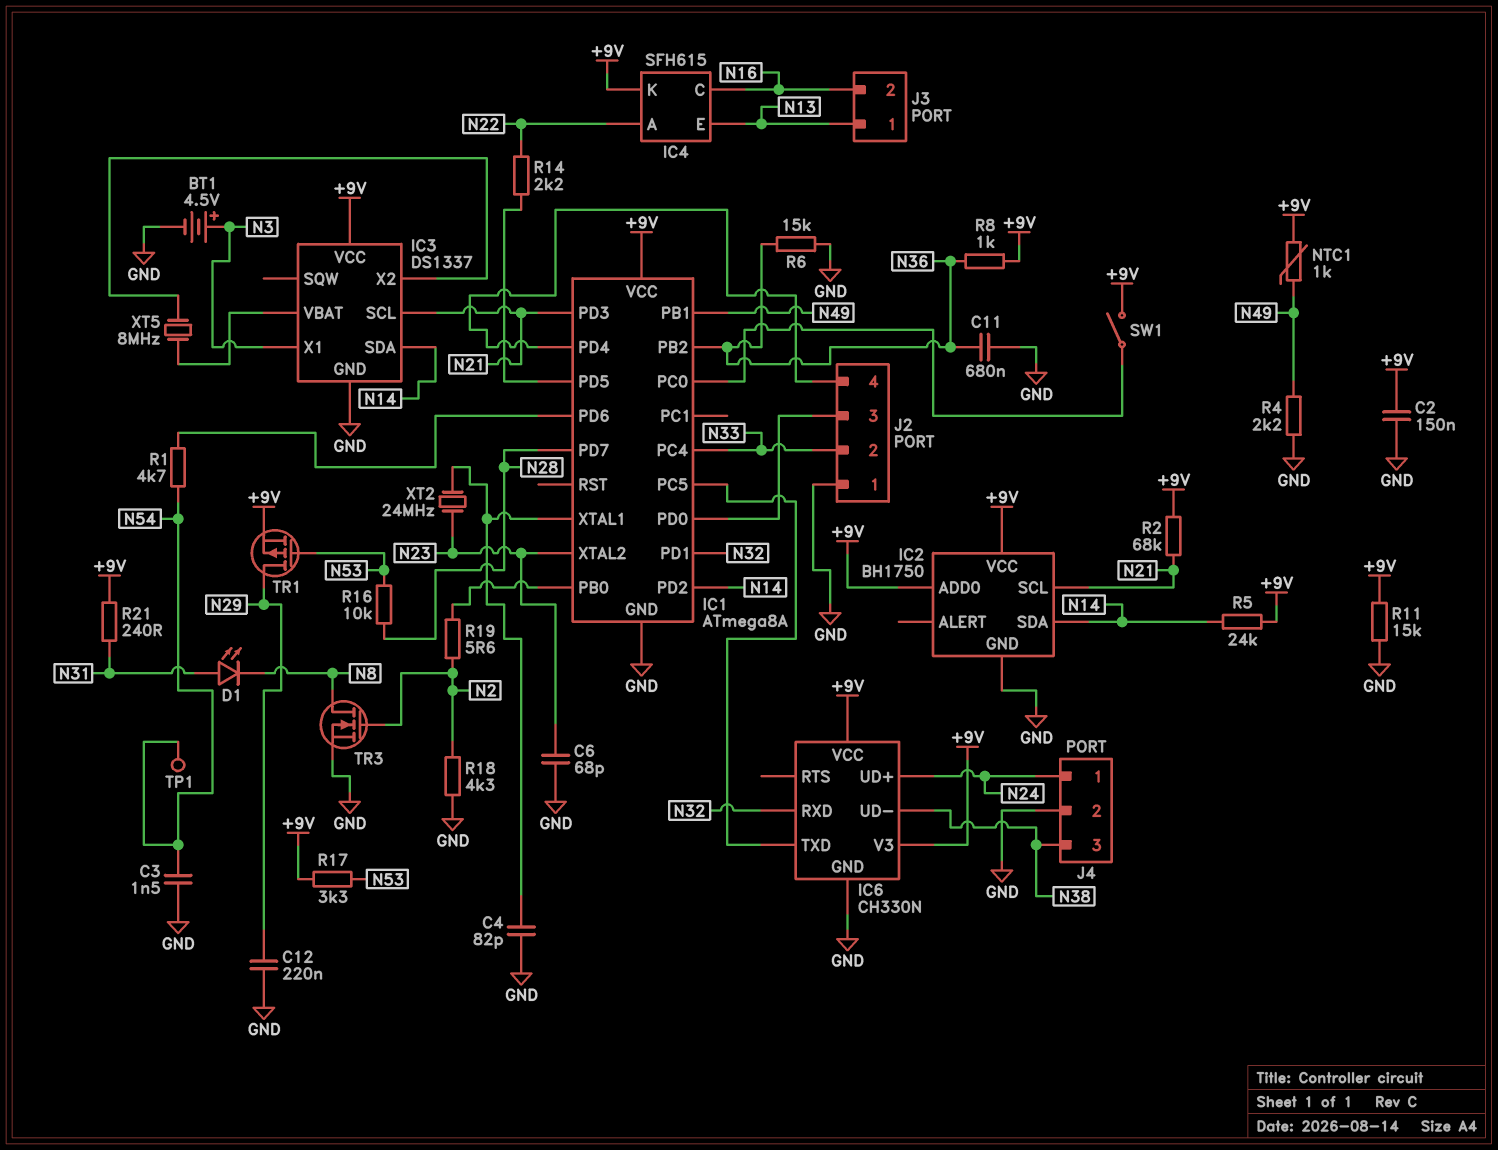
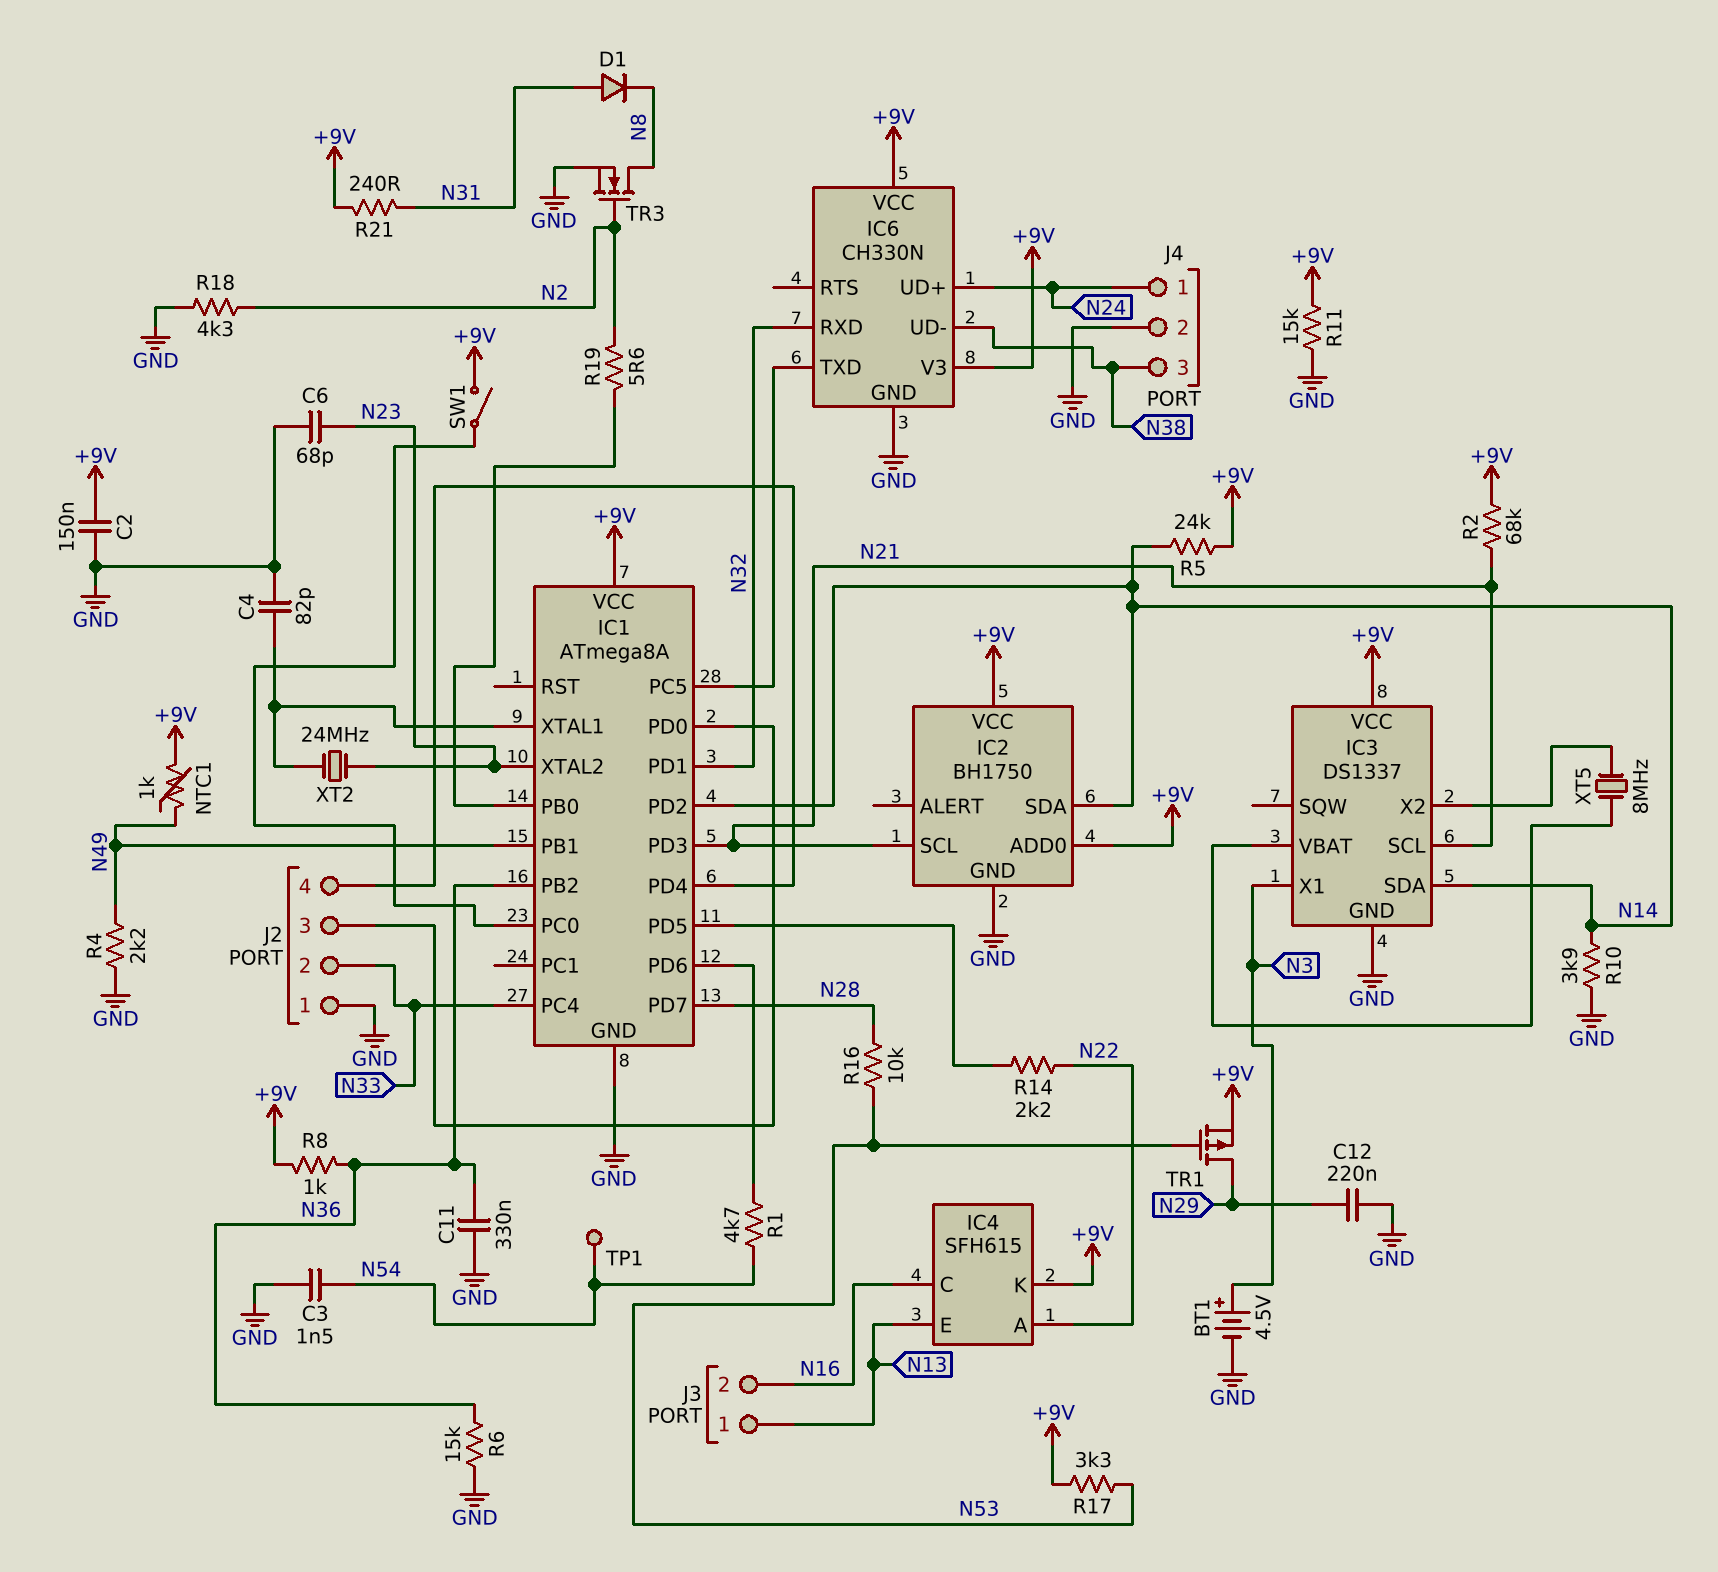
C11: 680nF (GND, N36) -> 330nF (GND, N36)
D1: LED (A N31, K N8) -> diode (A N31, K N8)
R10: none -> 3.9k (GND, N14)

